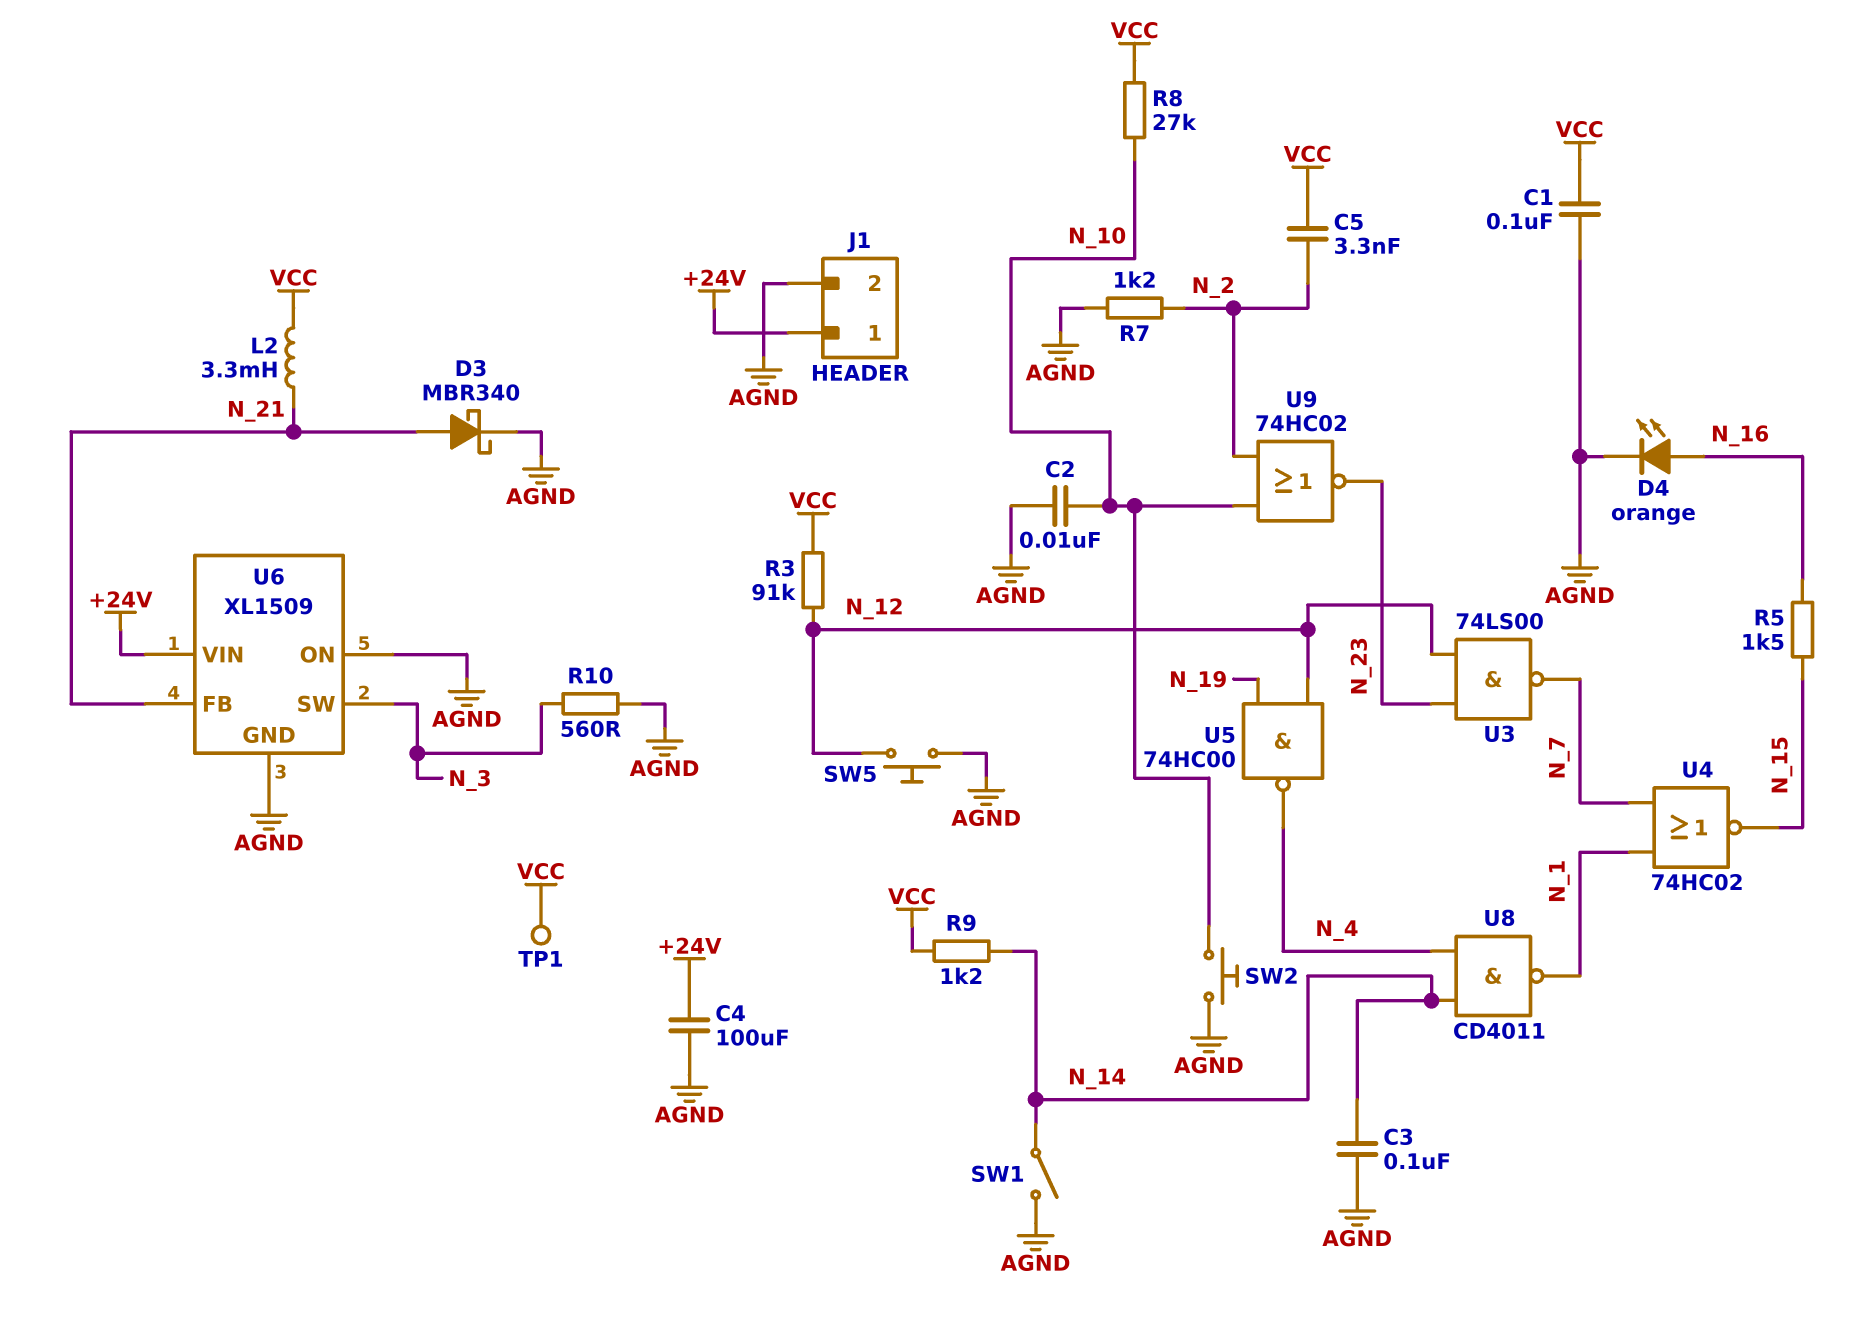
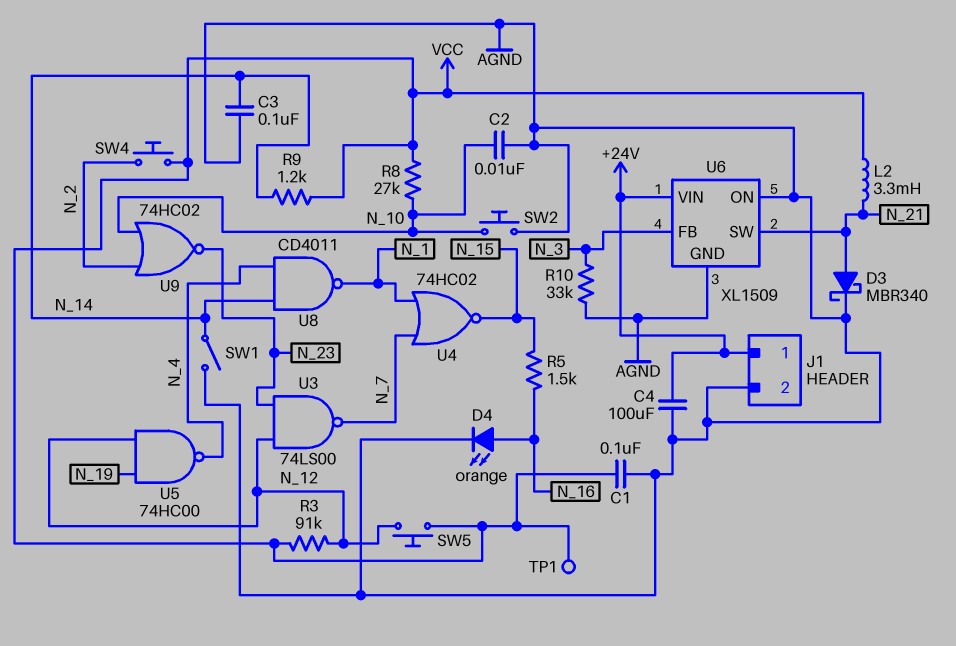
C5: 3.3nF (N_2, VCC) -> none
R7: 1.2k (AGND, N_2) -> none
R10: 560 (AGND, N_3) -> 33k (AGND, N_3)
SW4: none -> button (N_2, VCC)
SW5: button (AGND, N_12) -> button (N_12, VCC)
U6 pin FB: N_21 -> N_3
U6 pin SW: N_3 -> N_21

